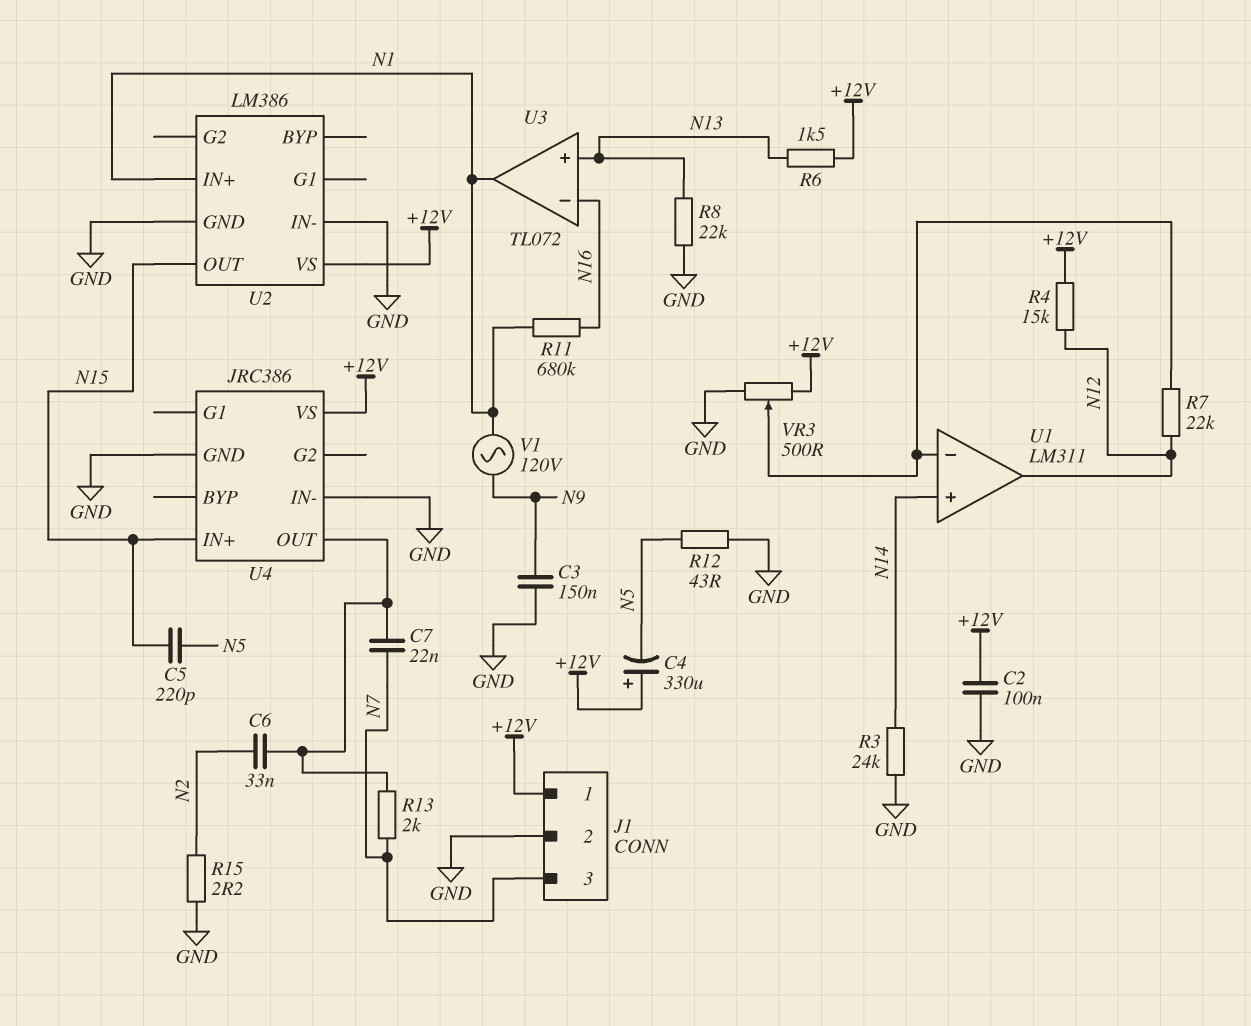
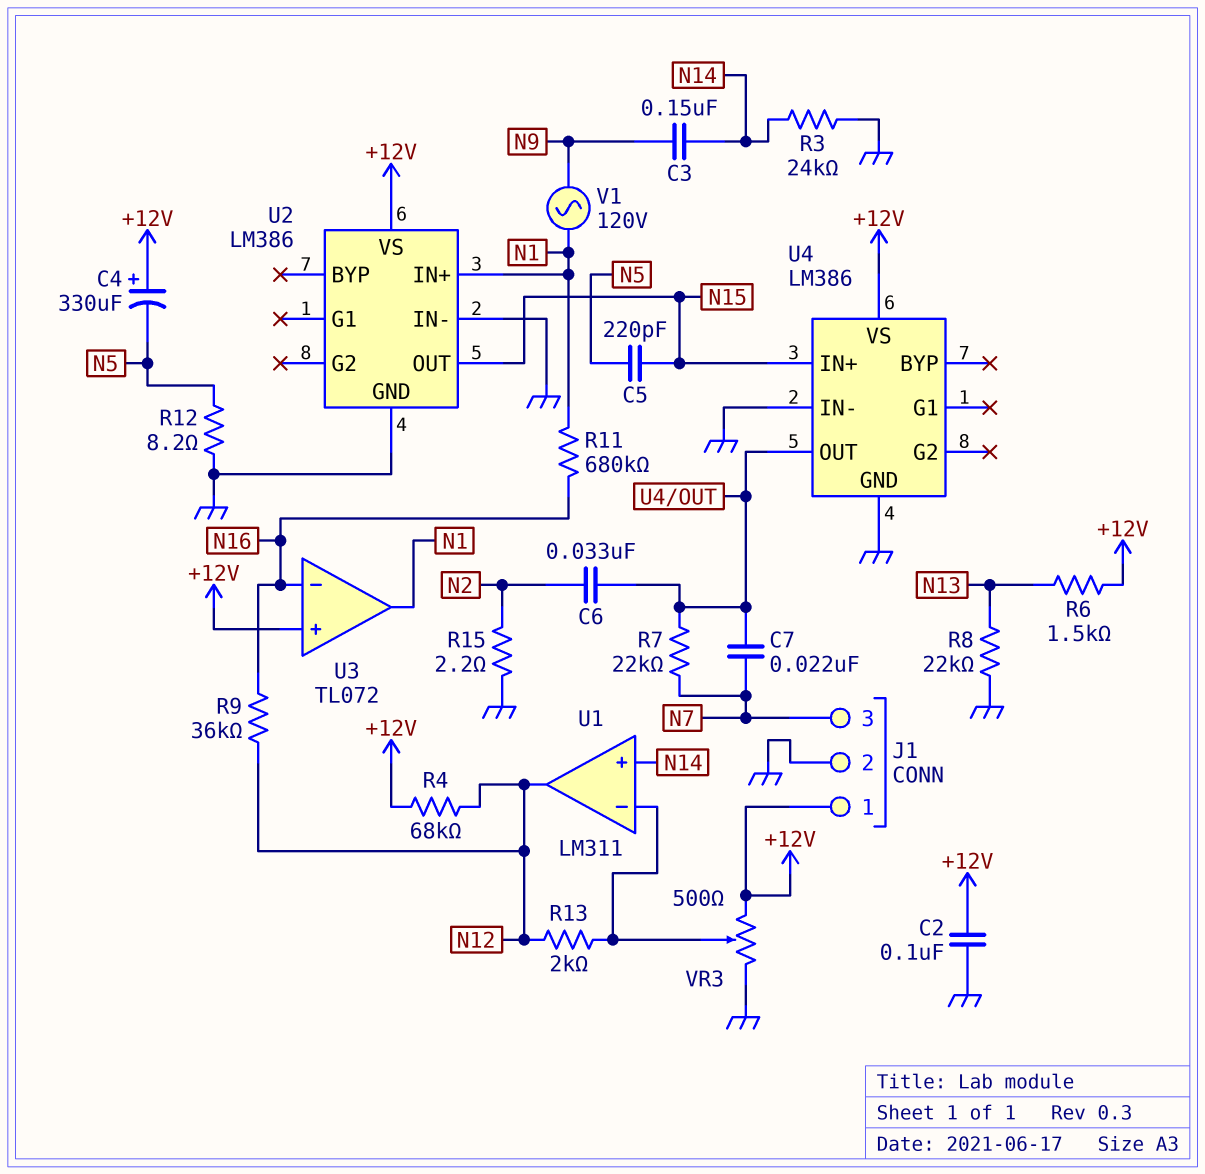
C3: 150nF (GND, N9) -> 150nF (N9, N14)
R4: 15k (+12V, N12) -> 68k (+12V, N12)
R7: 22k (N12, U1/in-) -> 22k (N7, U4/OUT)
R9: none -> 36k (N12, N16)
R12: 43 (GND, N5) -> 8.2 (GND, N5)
R13: 2k (N7, U4/OUT) -> 2k (N12, U1/in-)
U3 pin in+: N13 -> +12V
U4: JRC386 -> LM386

